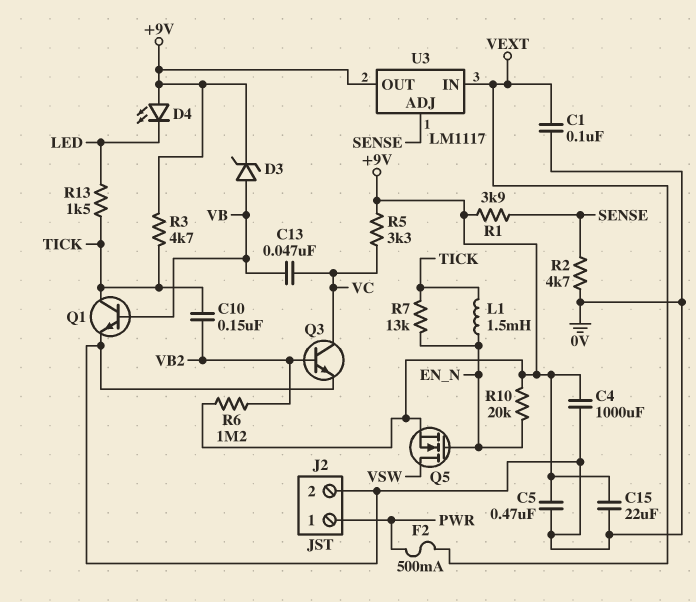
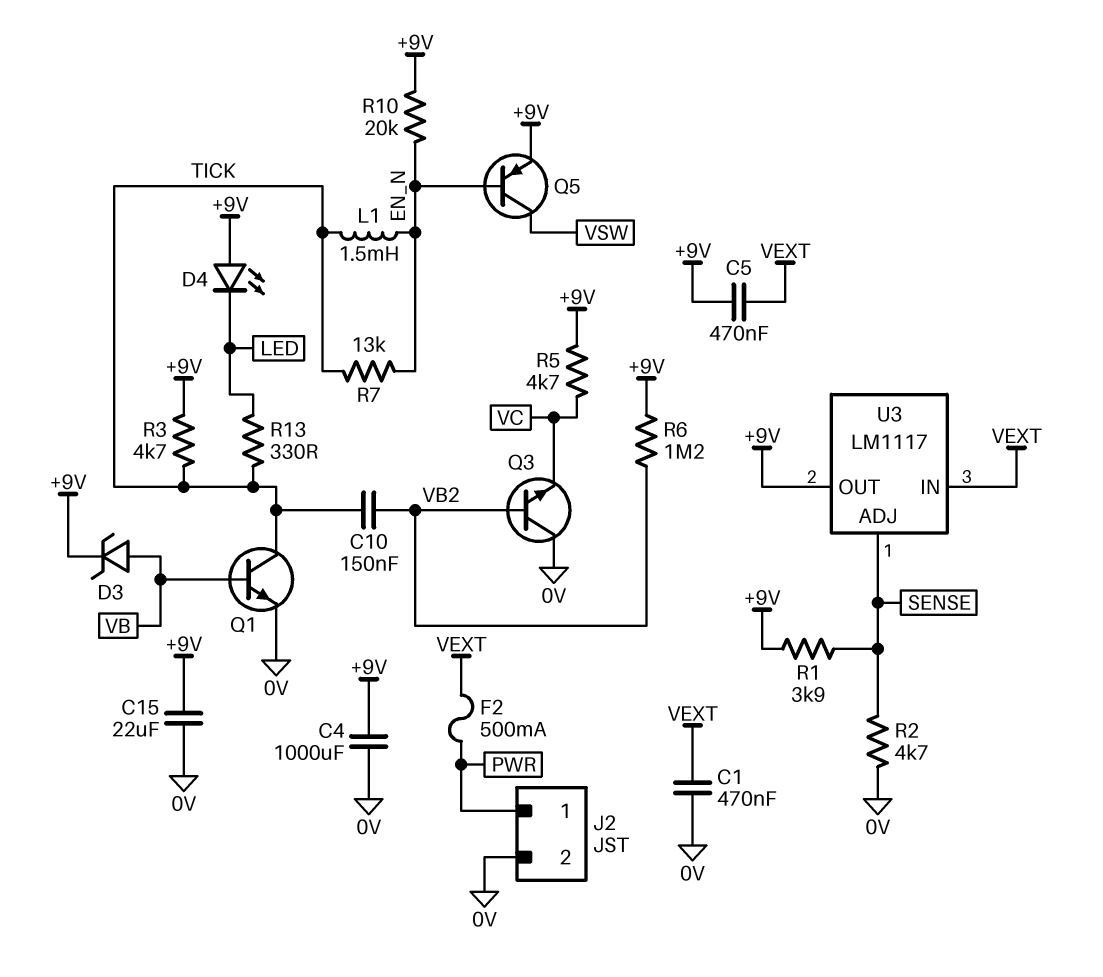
C1: 100nF (0V, VEXT) -> 470nF (0V, VEXT)
C5: 470nF (+9V, 0V) -> 470nF (+9V, VEXT)
C13: 47nF (VB, VC) -> none
Q3: NPN (B VB2, C VC, E 0V) -> NPN (B VB2, C 0V, E VC)
Q5: NMOS (G EN_N, D VSW, S +9V) -> PNP (B EN_N, C VSW, E +9V)
R5: 3.3k (+9V, VC) -> 4.7k (+9V, VC)
R13: 1.5k (LED, TICK) -> 330 (LED, TICK)

